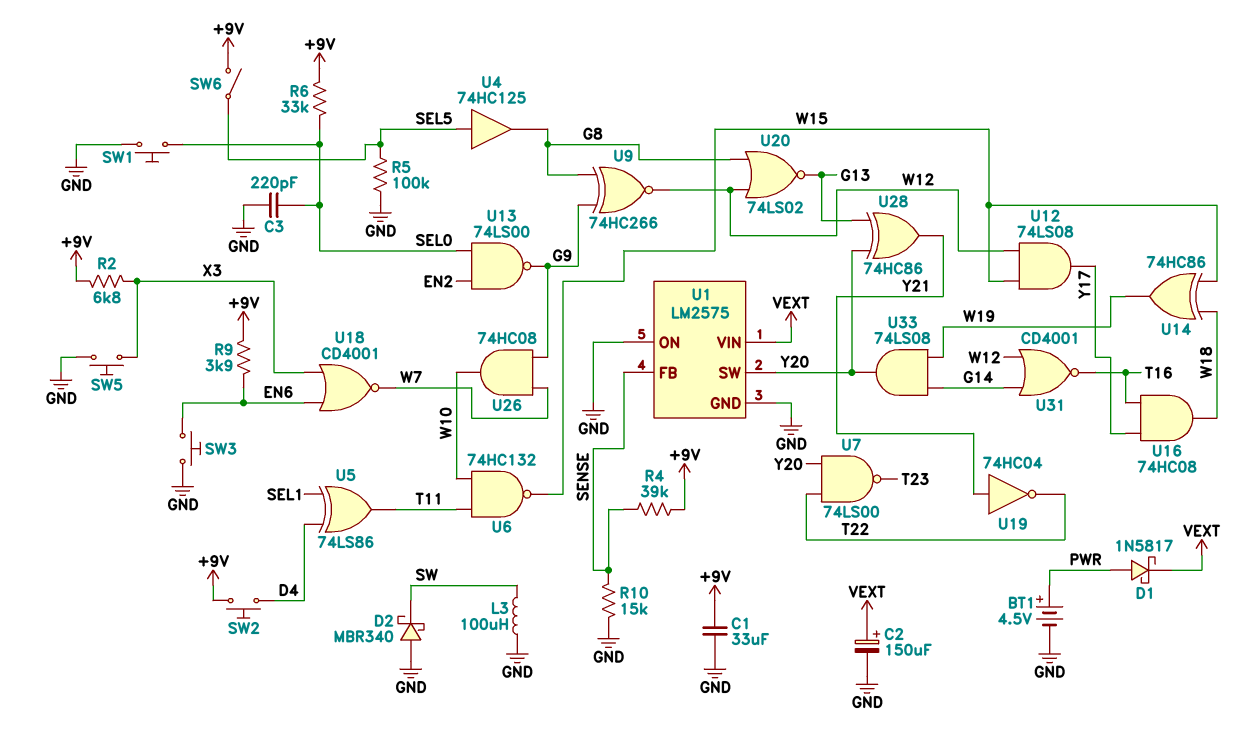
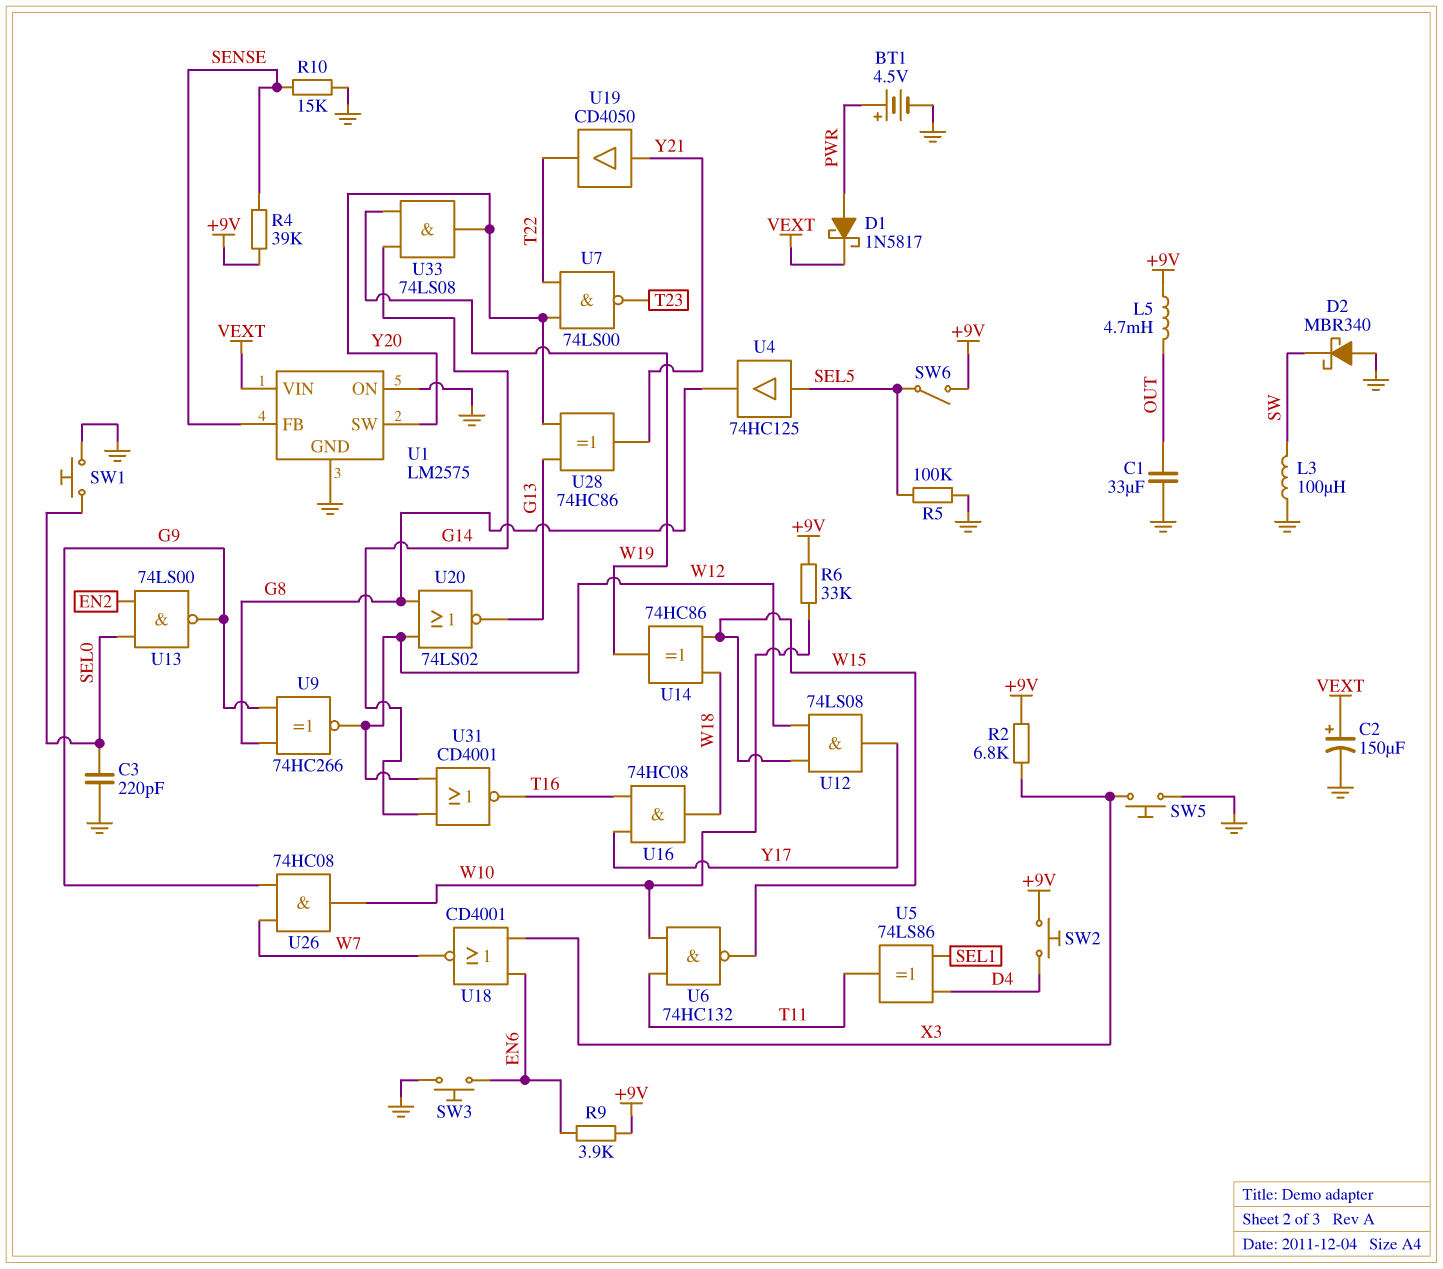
C1: 33uF (+9V, GND) -> 33uF (GND, OUT)
L5: none -> 4.7mH (+9V, OUT)
R6: 33k (+9V, SEL0) -> 33k (+9V, W10)
U19: NOT 74HC04 (in Y21, out T22) -> buffer CD4050 (in Y21, out T22)

